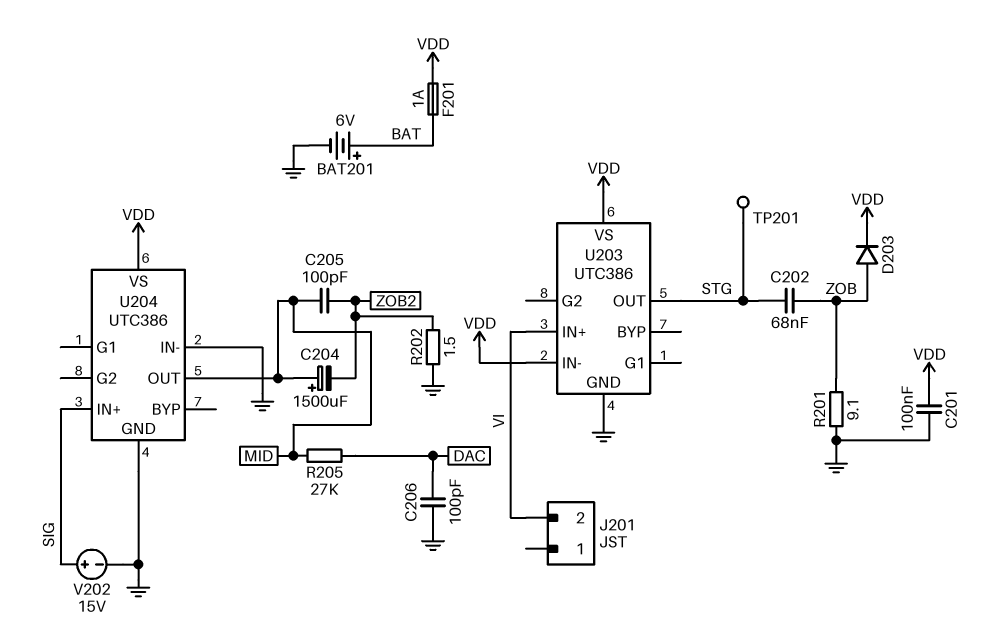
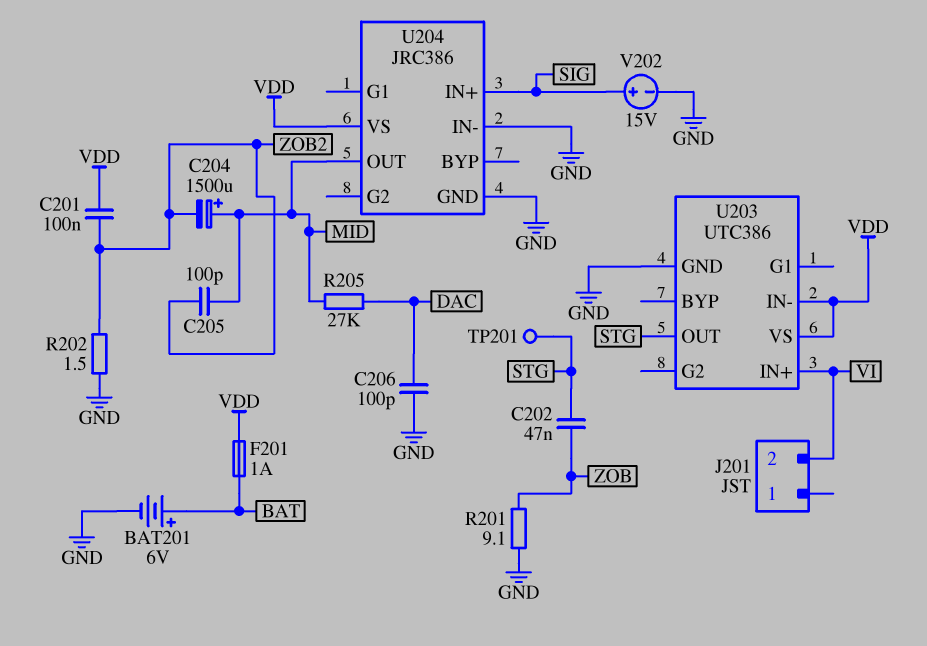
C201: 100nF (GND, VDD) -> 100nF (VDD, ZOB2)
C202: 68nF (STG, ZOB) -> 47nF (STG, ZOB)
D203: diode (A ZOB, K VDD) -> none
U204: UTC386 -> JRC386

